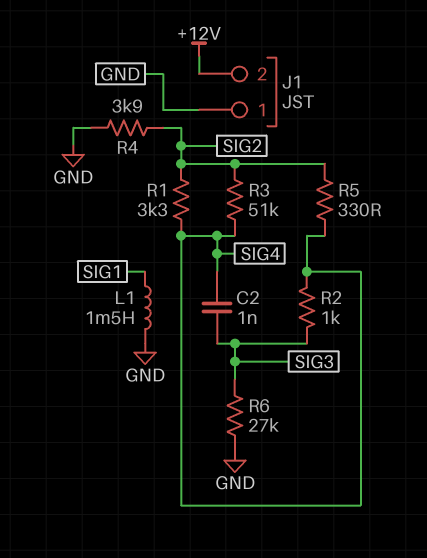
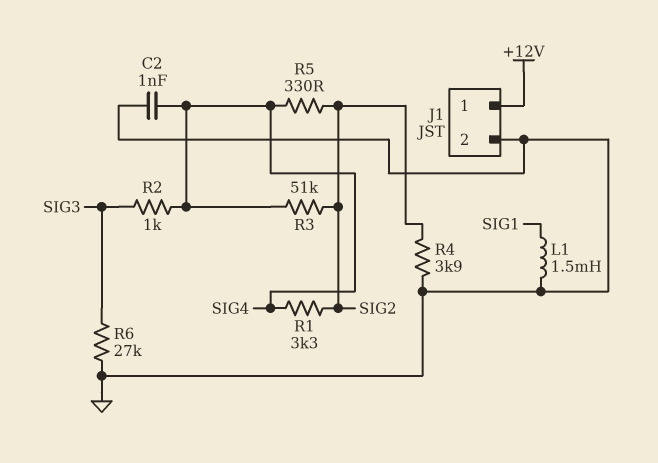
C2: 1nF (SIG3, SIG4) -> 1nF (GND, SIG4)
J1 pin 1: GND -> +12V
J1 pin 2: +12V -> GND

